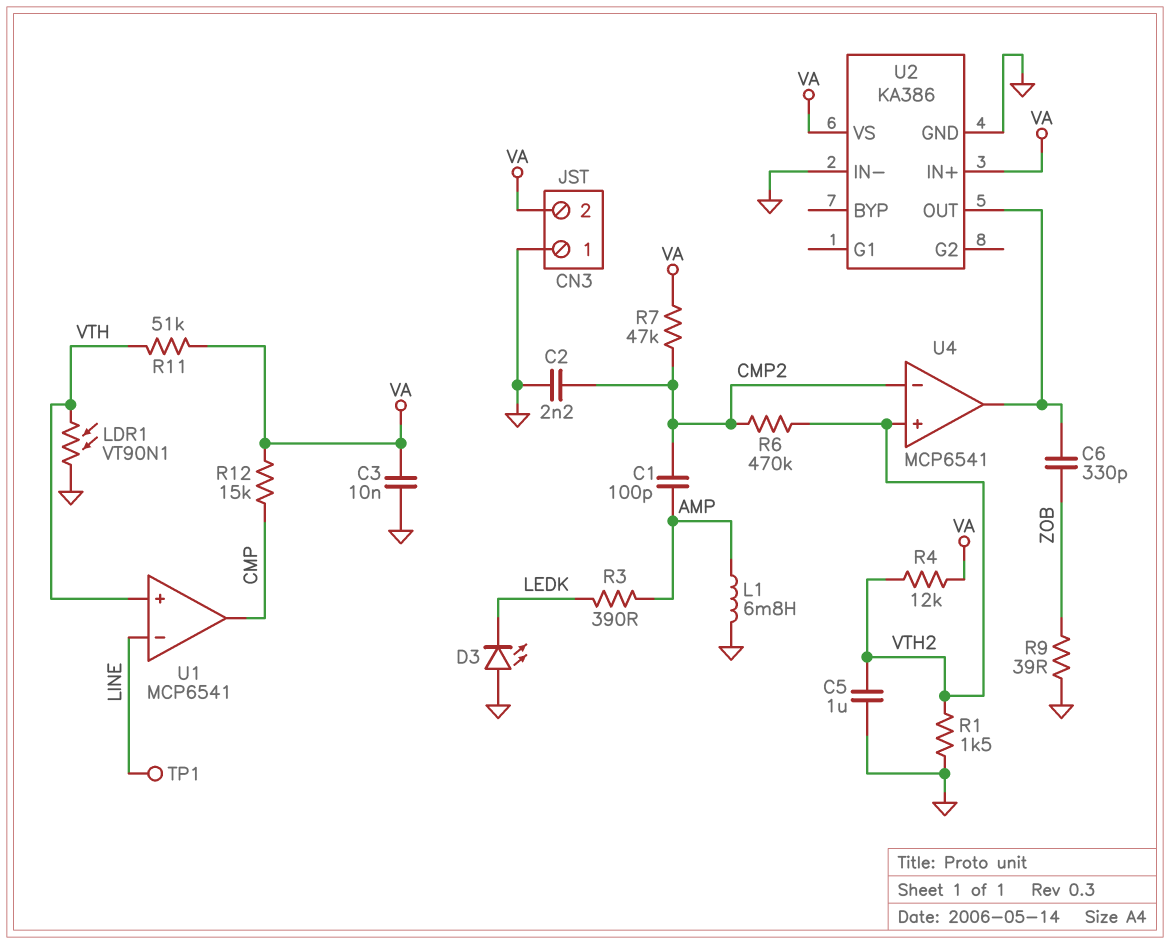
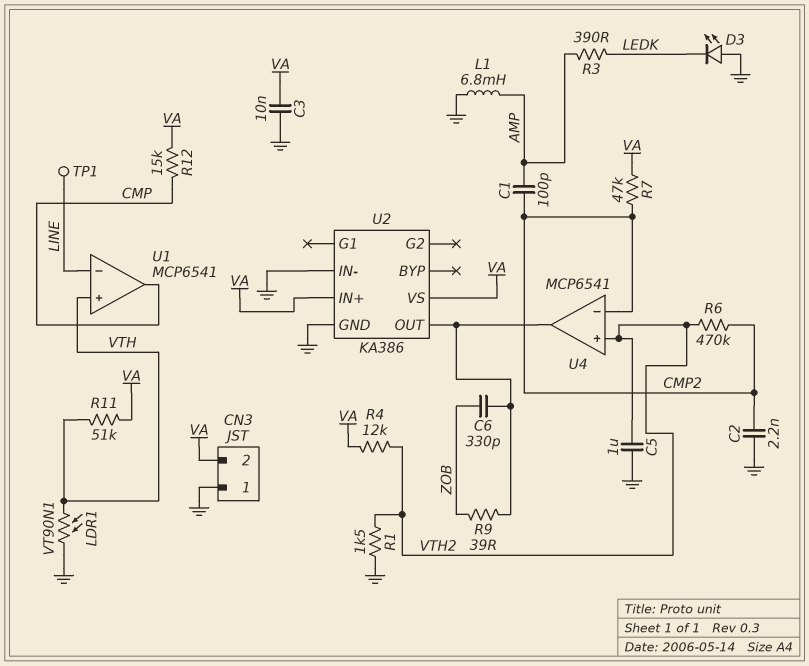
R9: 39 (GND, ZOB) -> 39 (U2/OUT, ZOB)

